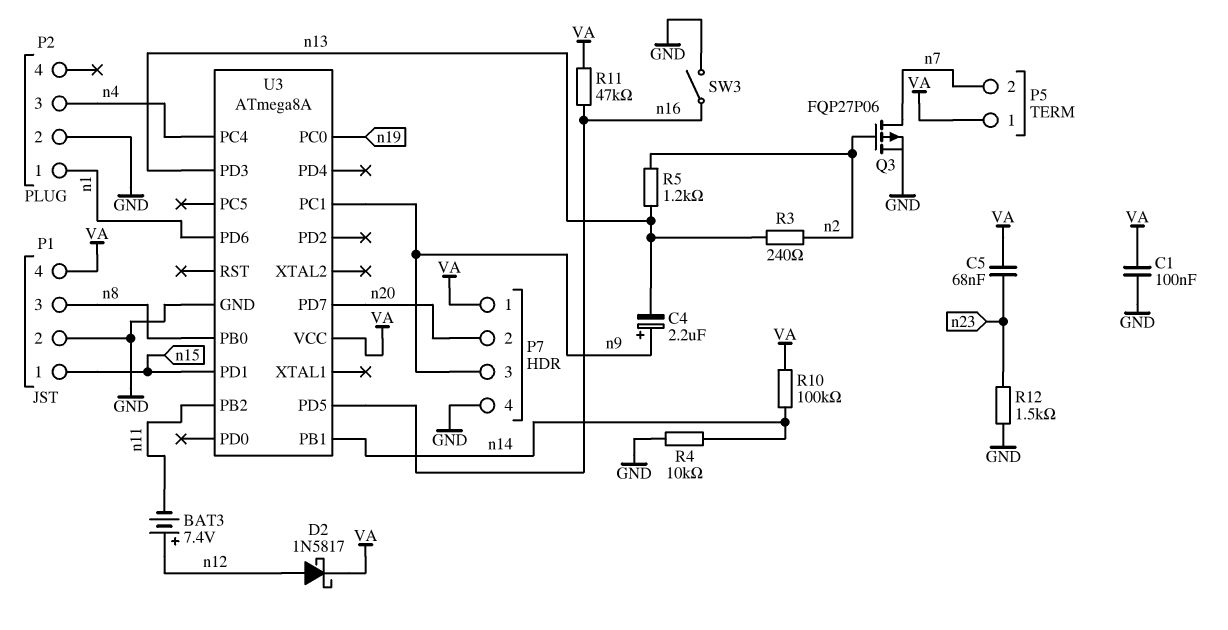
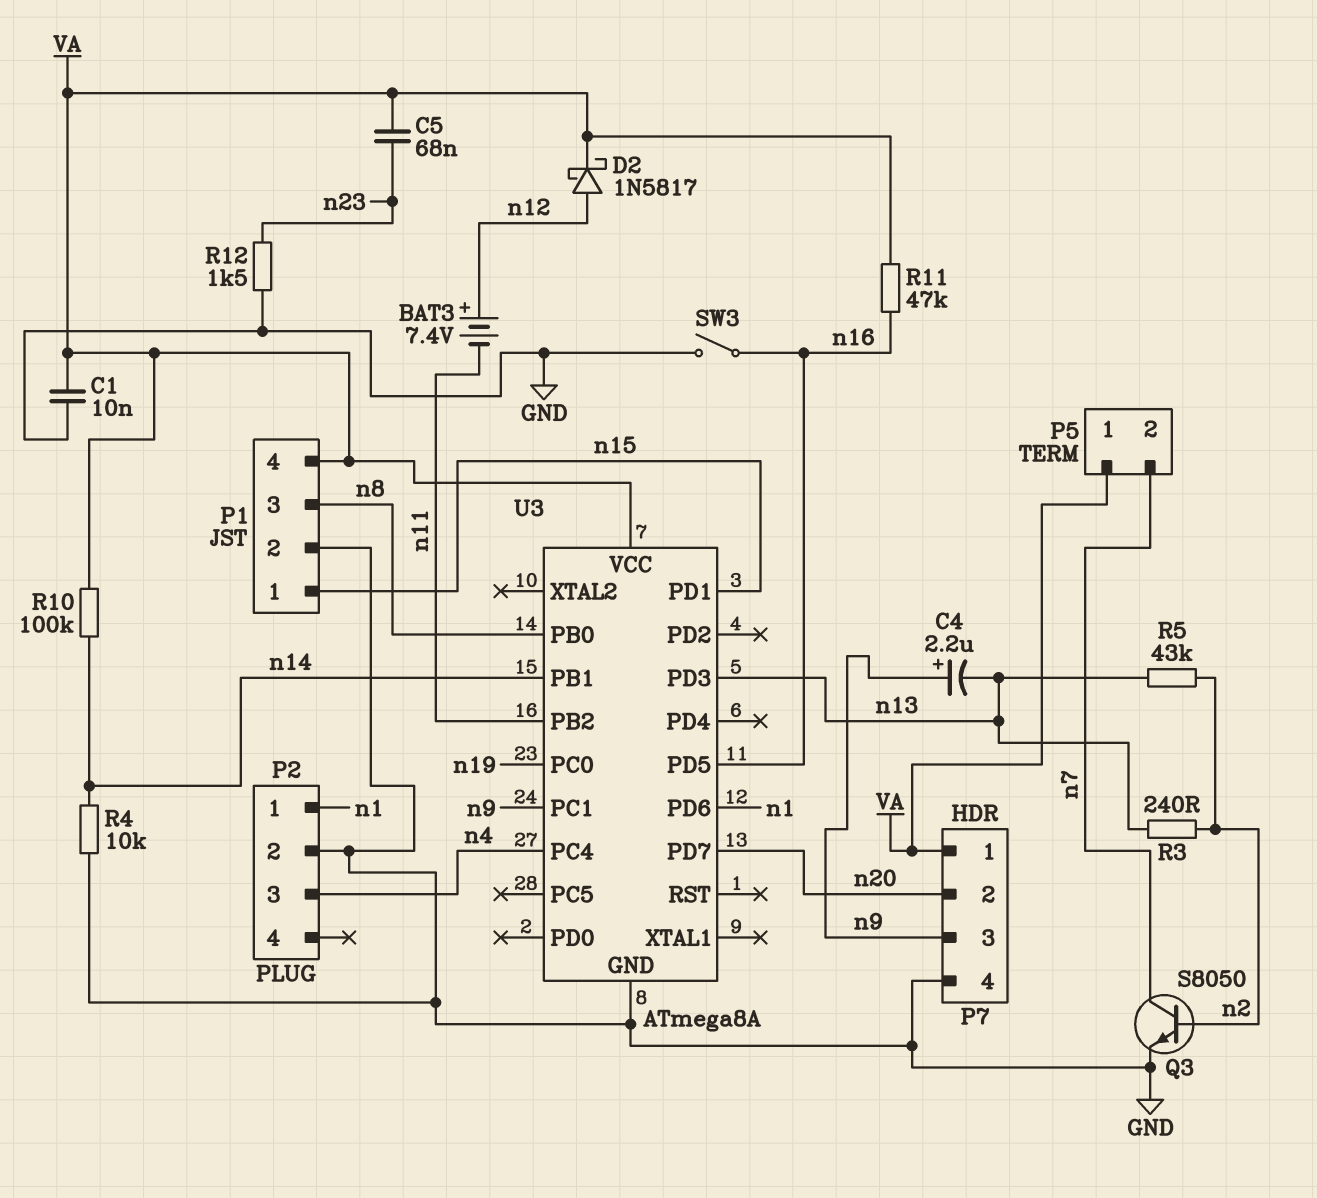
C1: 100nF (GND, VA) -> 10nF (GND, VA)
Q3: PMOS FQP27P06 (G n2, D n7, S GND) -> NPN S8050 (B n2, C n7, E GND)
R5: 1.2k (n2, n13) -> 43k (n2, n13)

